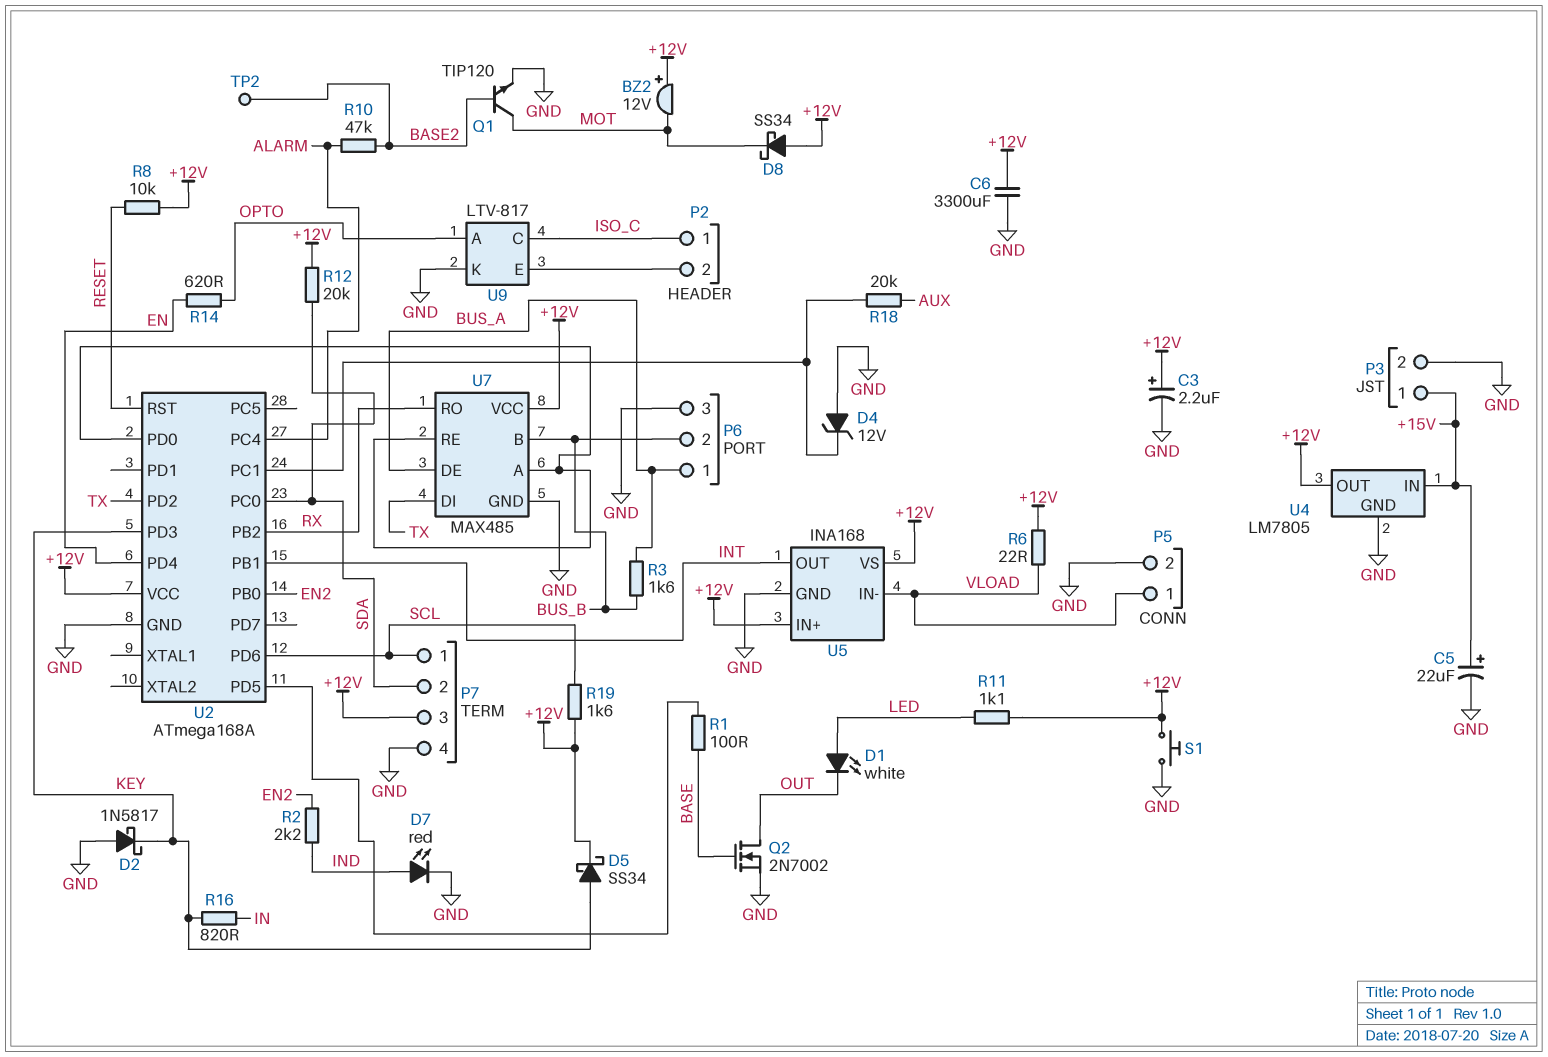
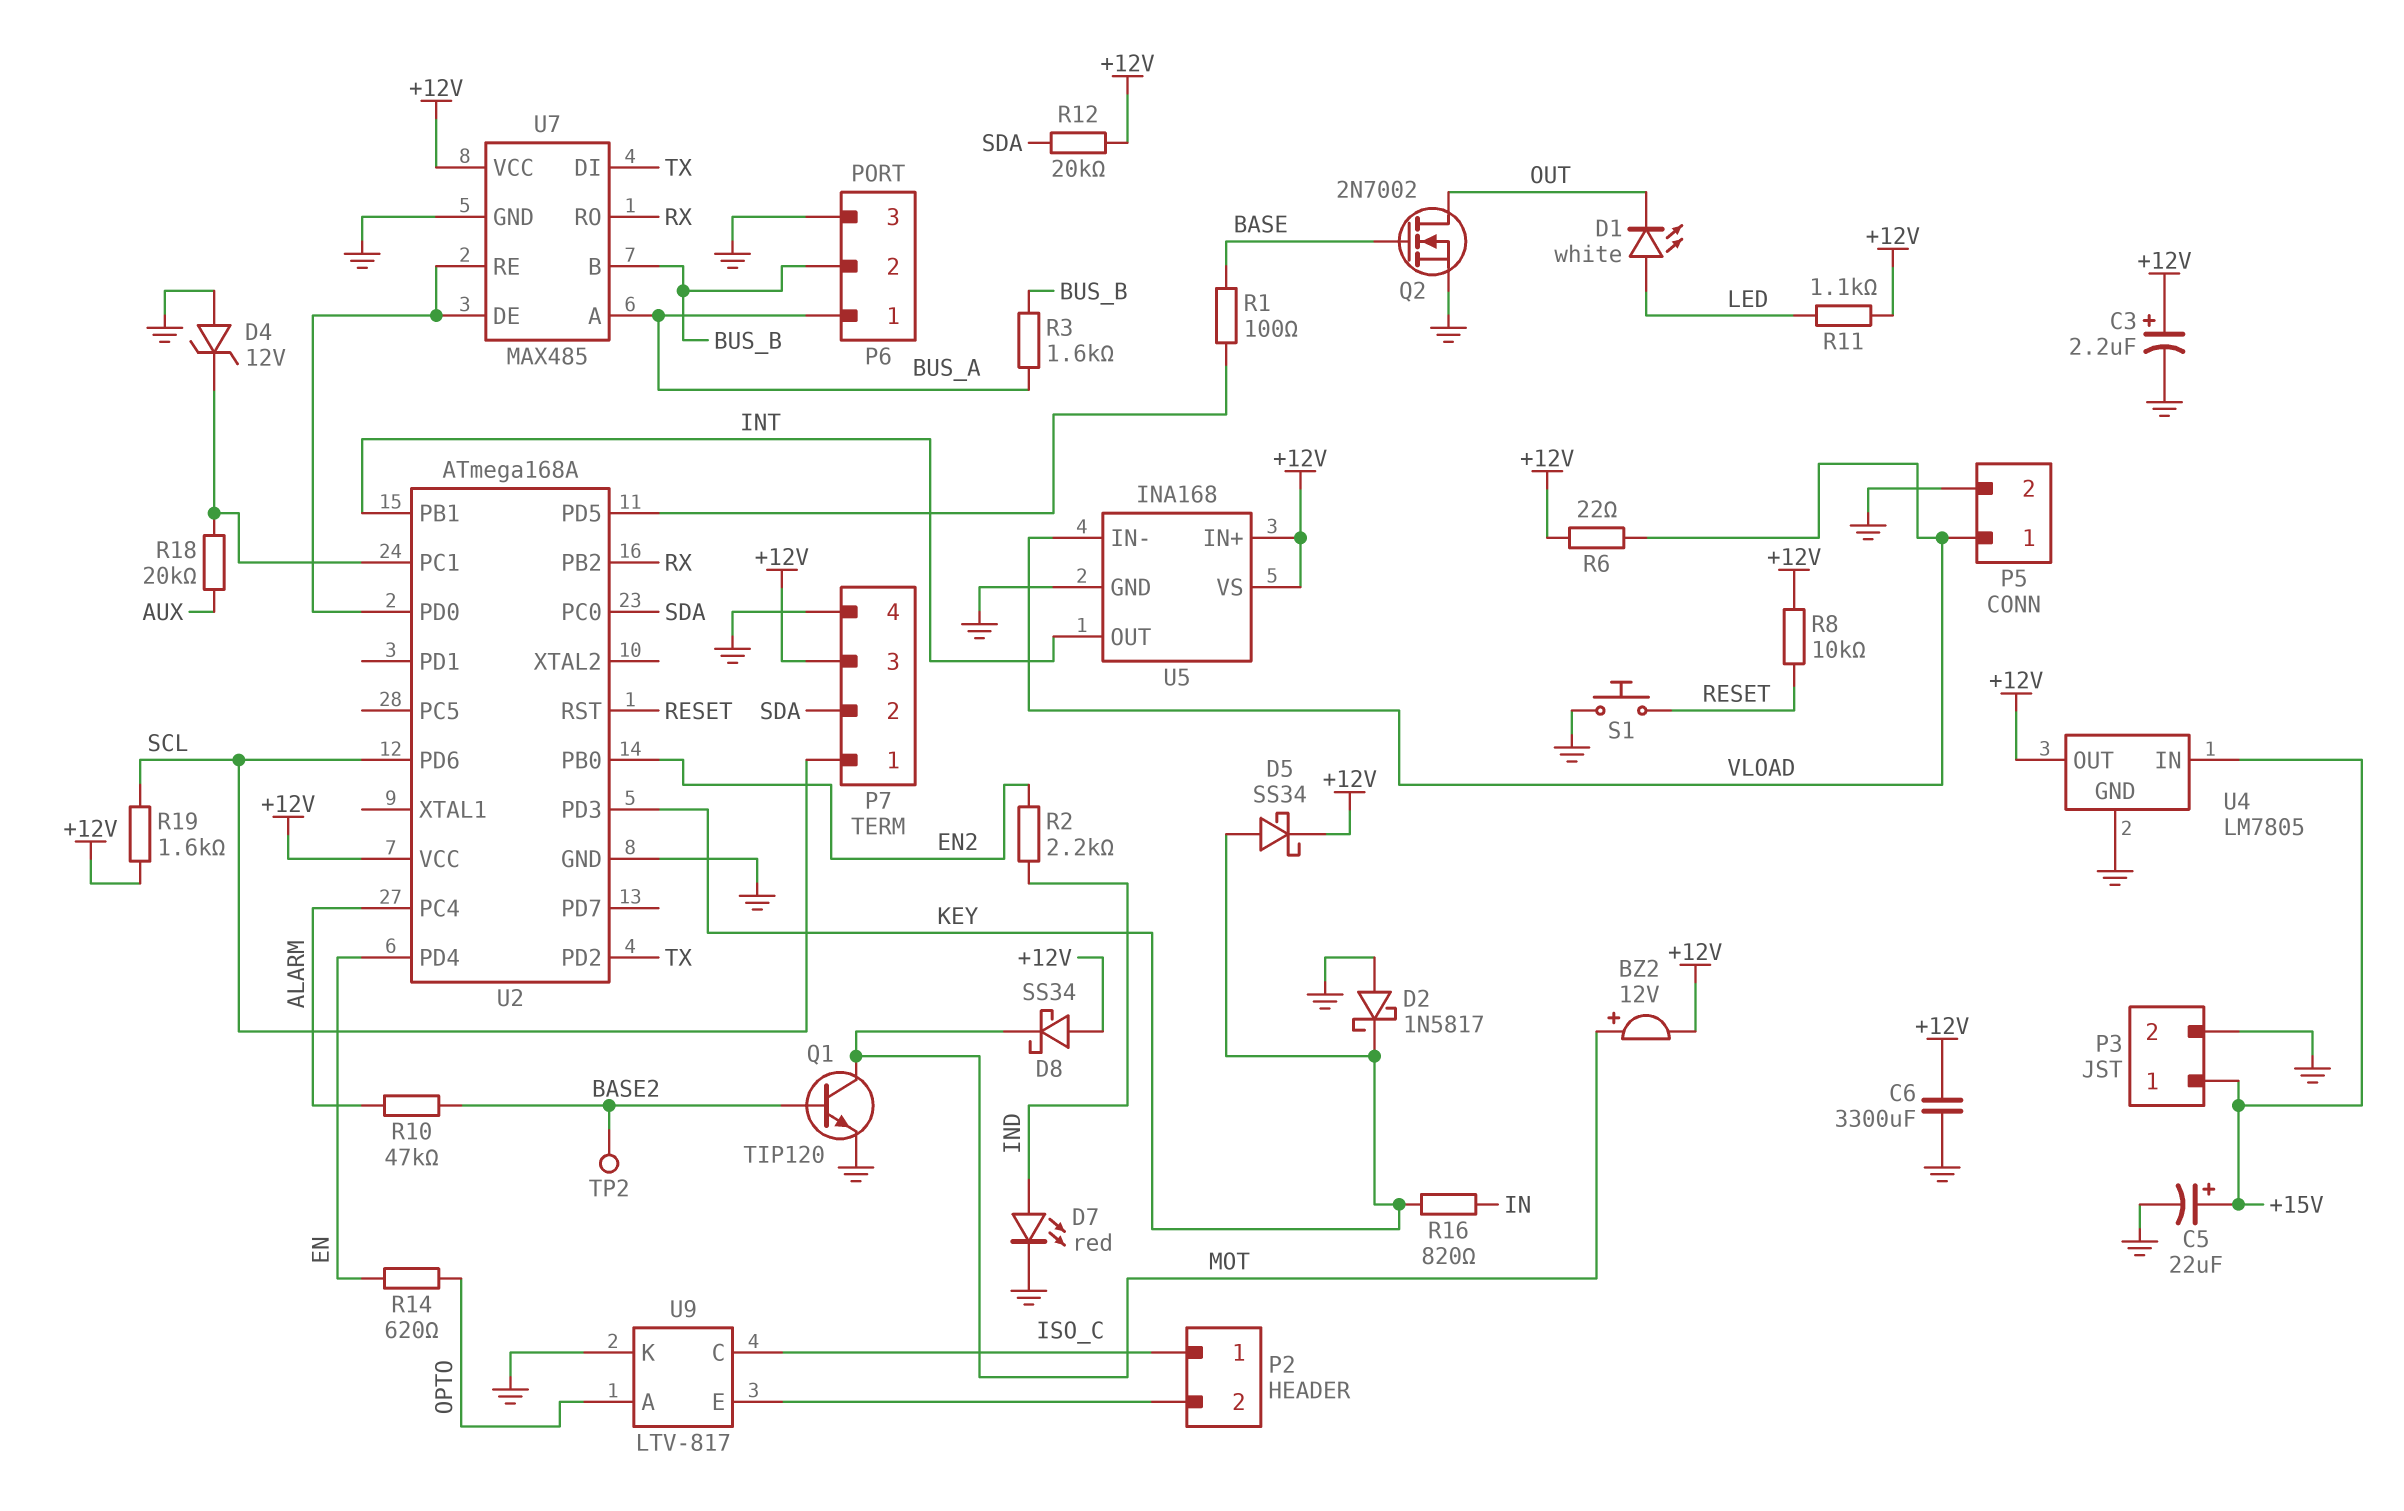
BZ2: buzzer 12V (plus +12V, minus MOT) -> buzzer 12V (plus MOT, minus +12V)
S1: button (+12V, GND) -> button (GND, RESET)
U7 pin A: U2/PD0 -> BUS_A
U7 pin DE: BUS_A -> U2/PD0

